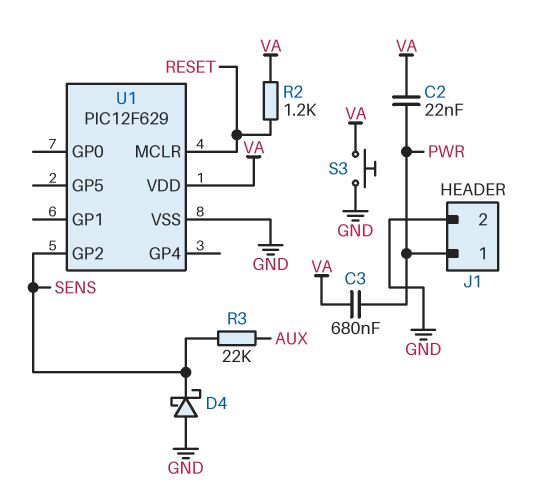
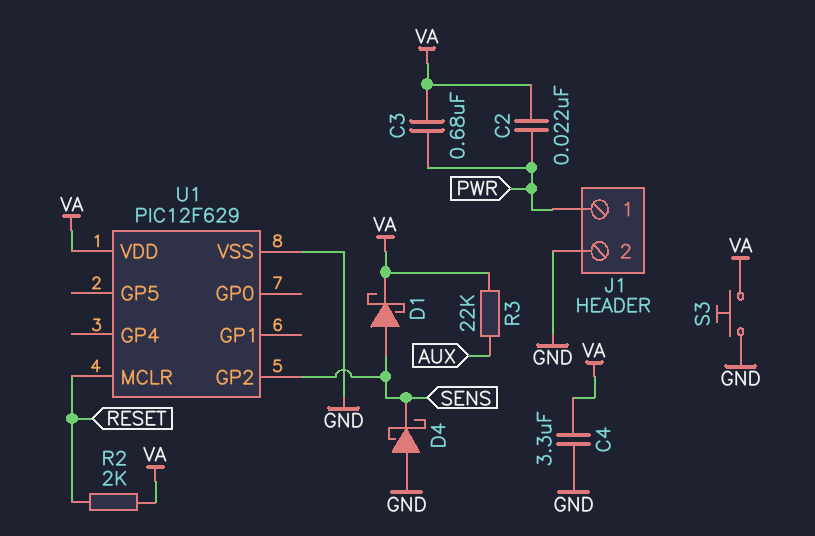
C4: none -> 3.3uF (GND, VA)
D1: none -> schottky (A SENS, K VA)
R2: 1.2k (RESET, VA) -> 2k (RESET, VA)
R3: 22k (AUX, SENS) -> 22k (AUX, VA)

